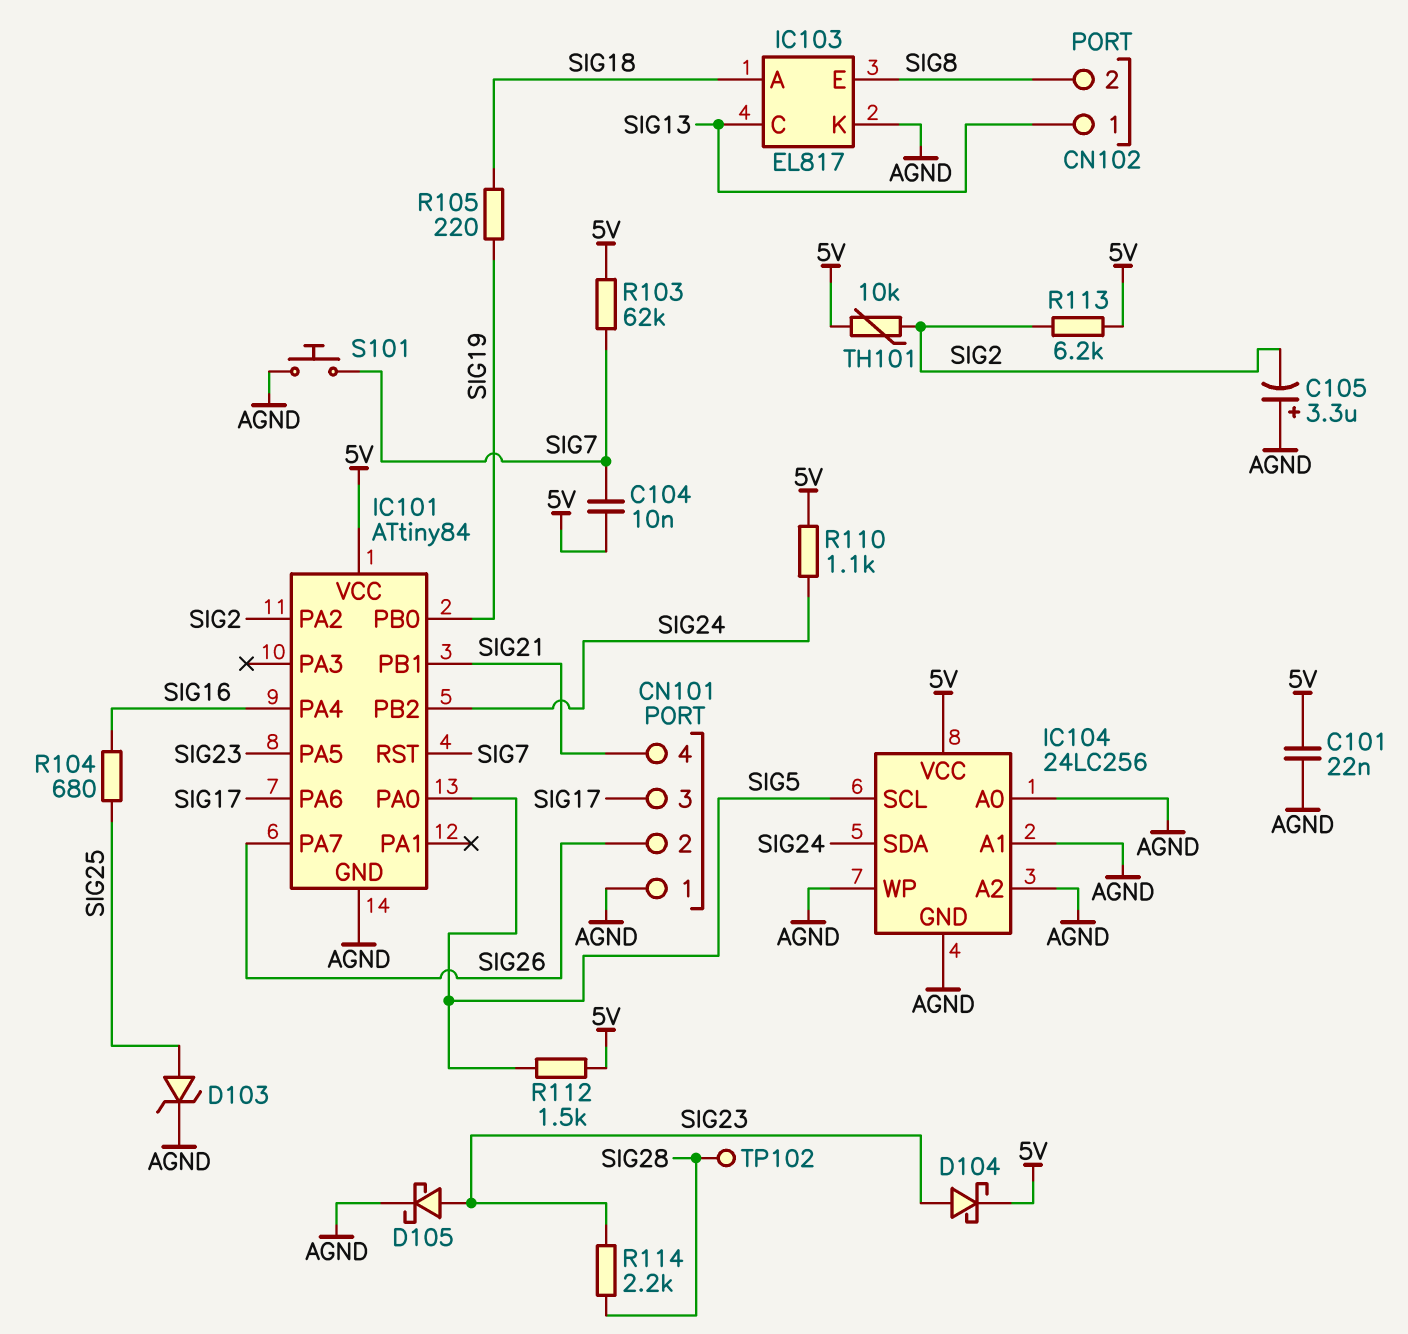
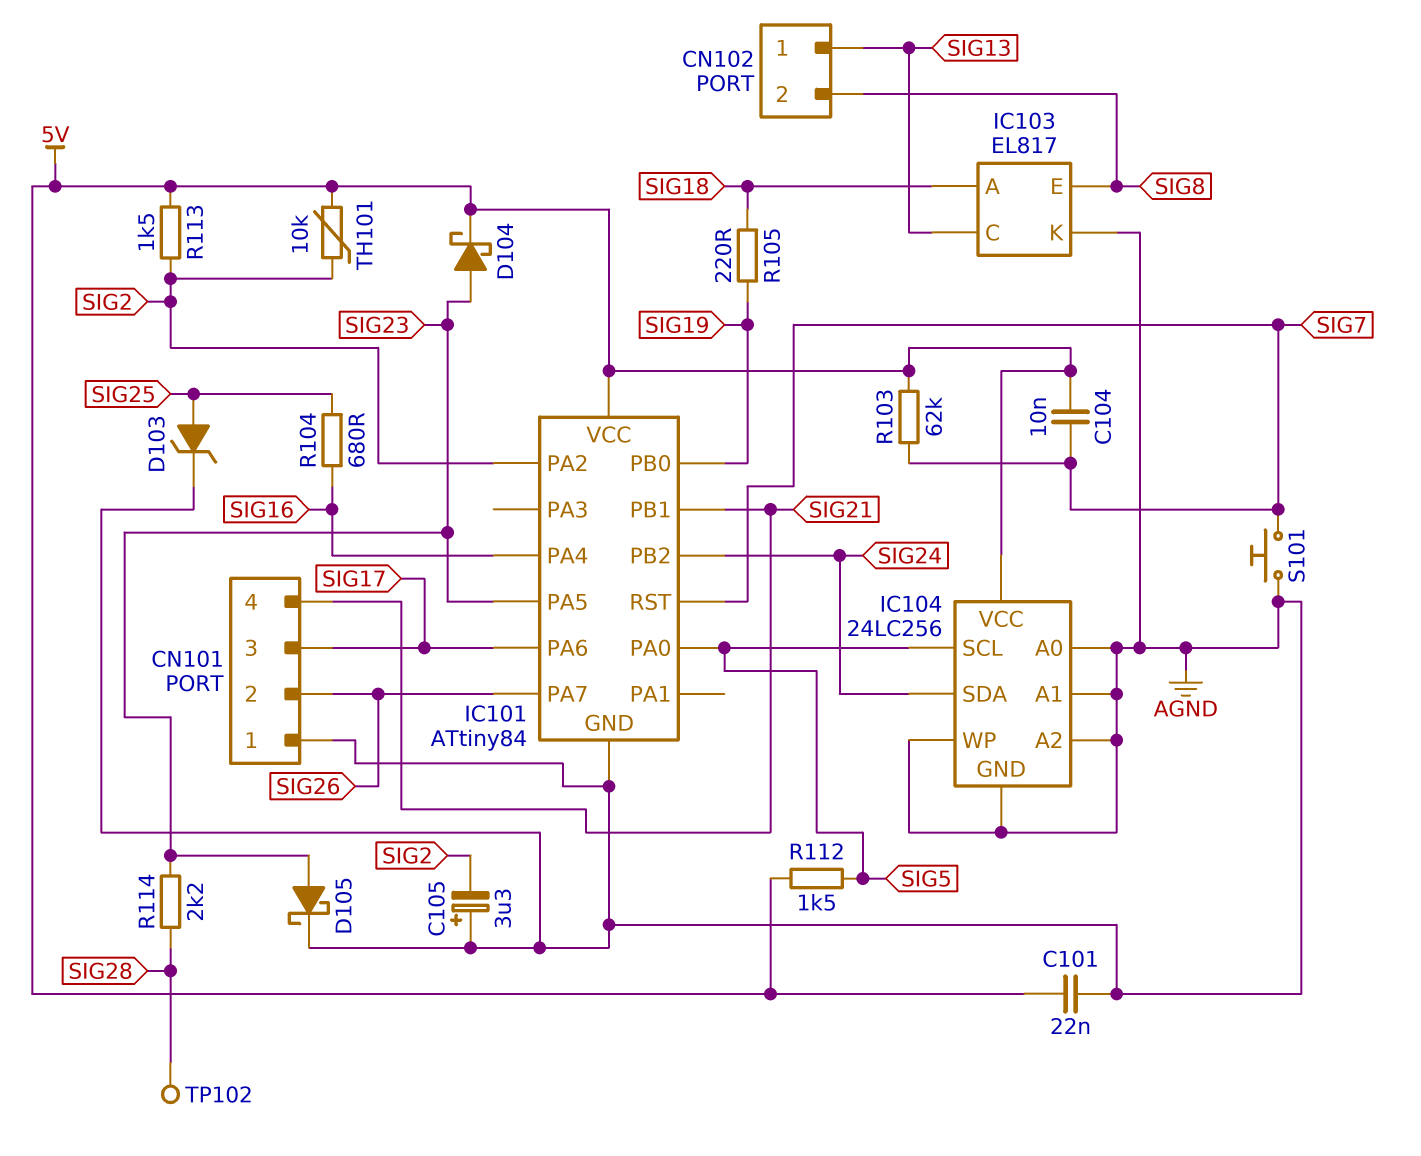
R110: 1.1k (5V, SIG24) -> none
R113: 6.2k (5V, SIG2) -> 1.5k (5V, SIG2)

